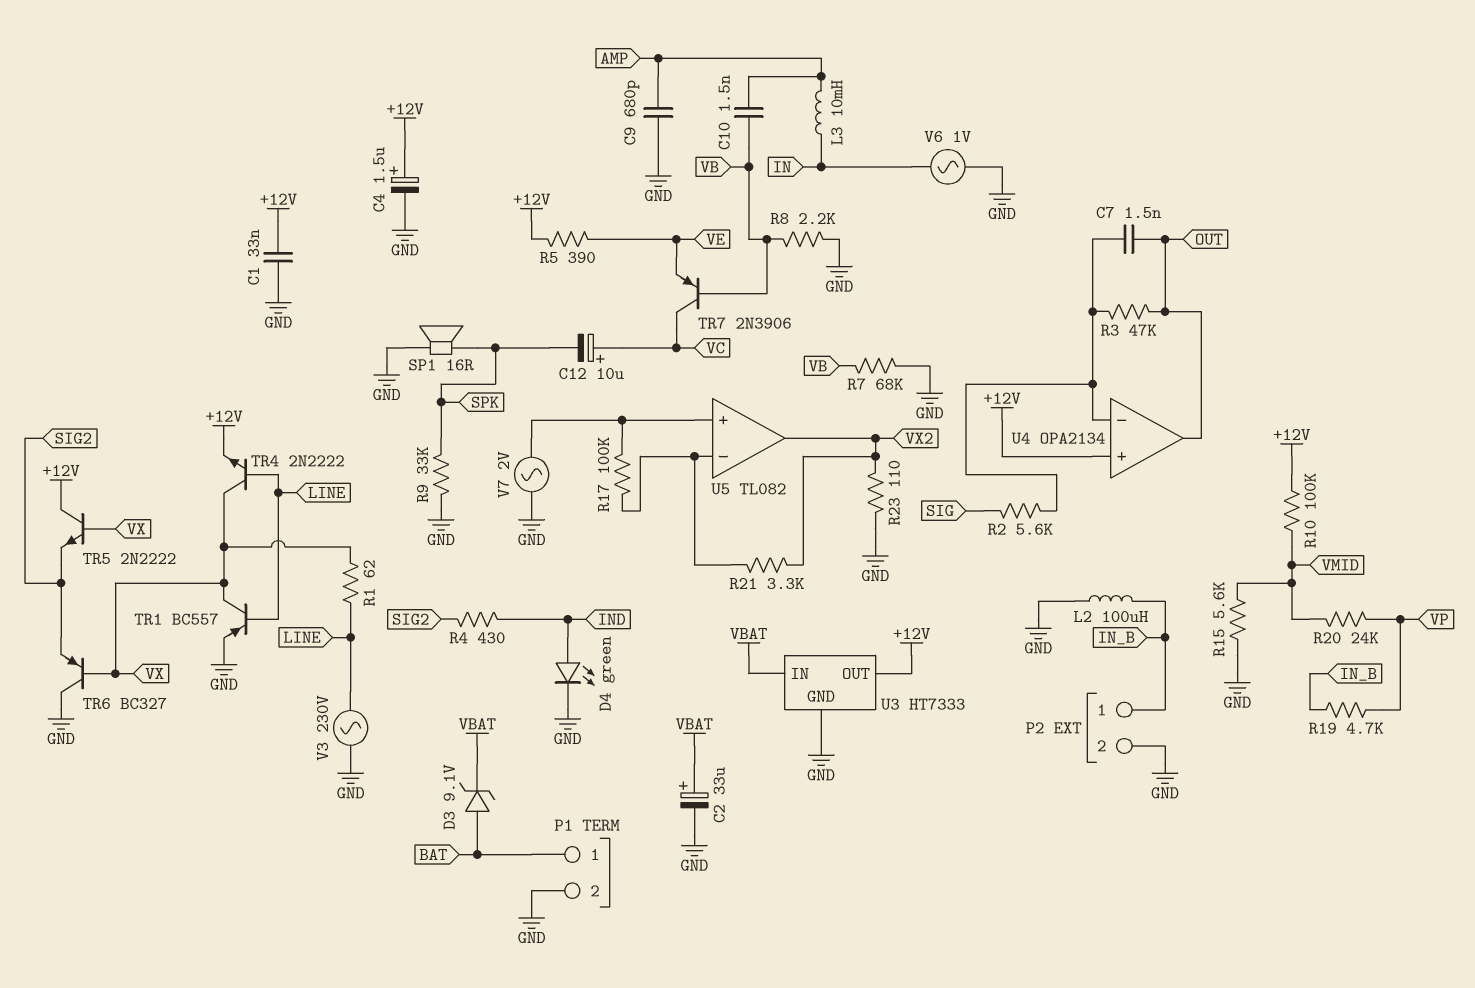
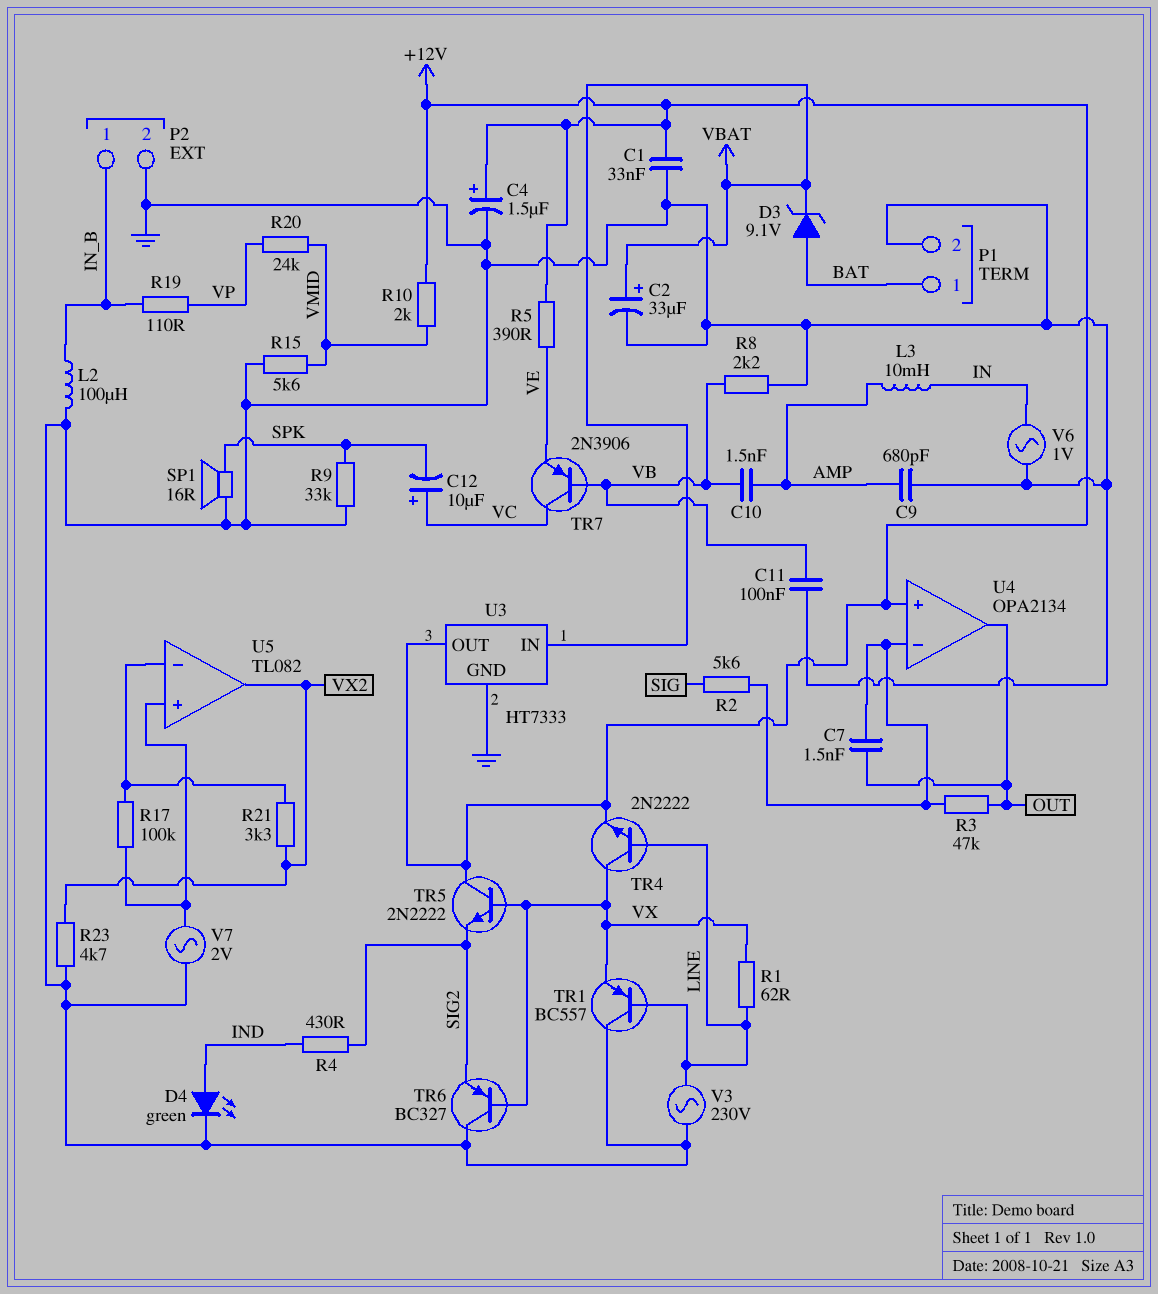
C11: none -> 100nF (GND, VB)
R7: 68k (GND, VB) -> none
R10: 100k (+12V, VMID) -> 2k (+12V, VMID)
R19: 4.7k (IN_B, VP) -> 110 (IN_B, VP)
R23: 110 (GND, VX2) -> 4.7k (GND, VX2)
TR1: PNP BC557 (B LINE, C VX, E GND) -> PNP BC557 (B LINE, C GND, E VX)

